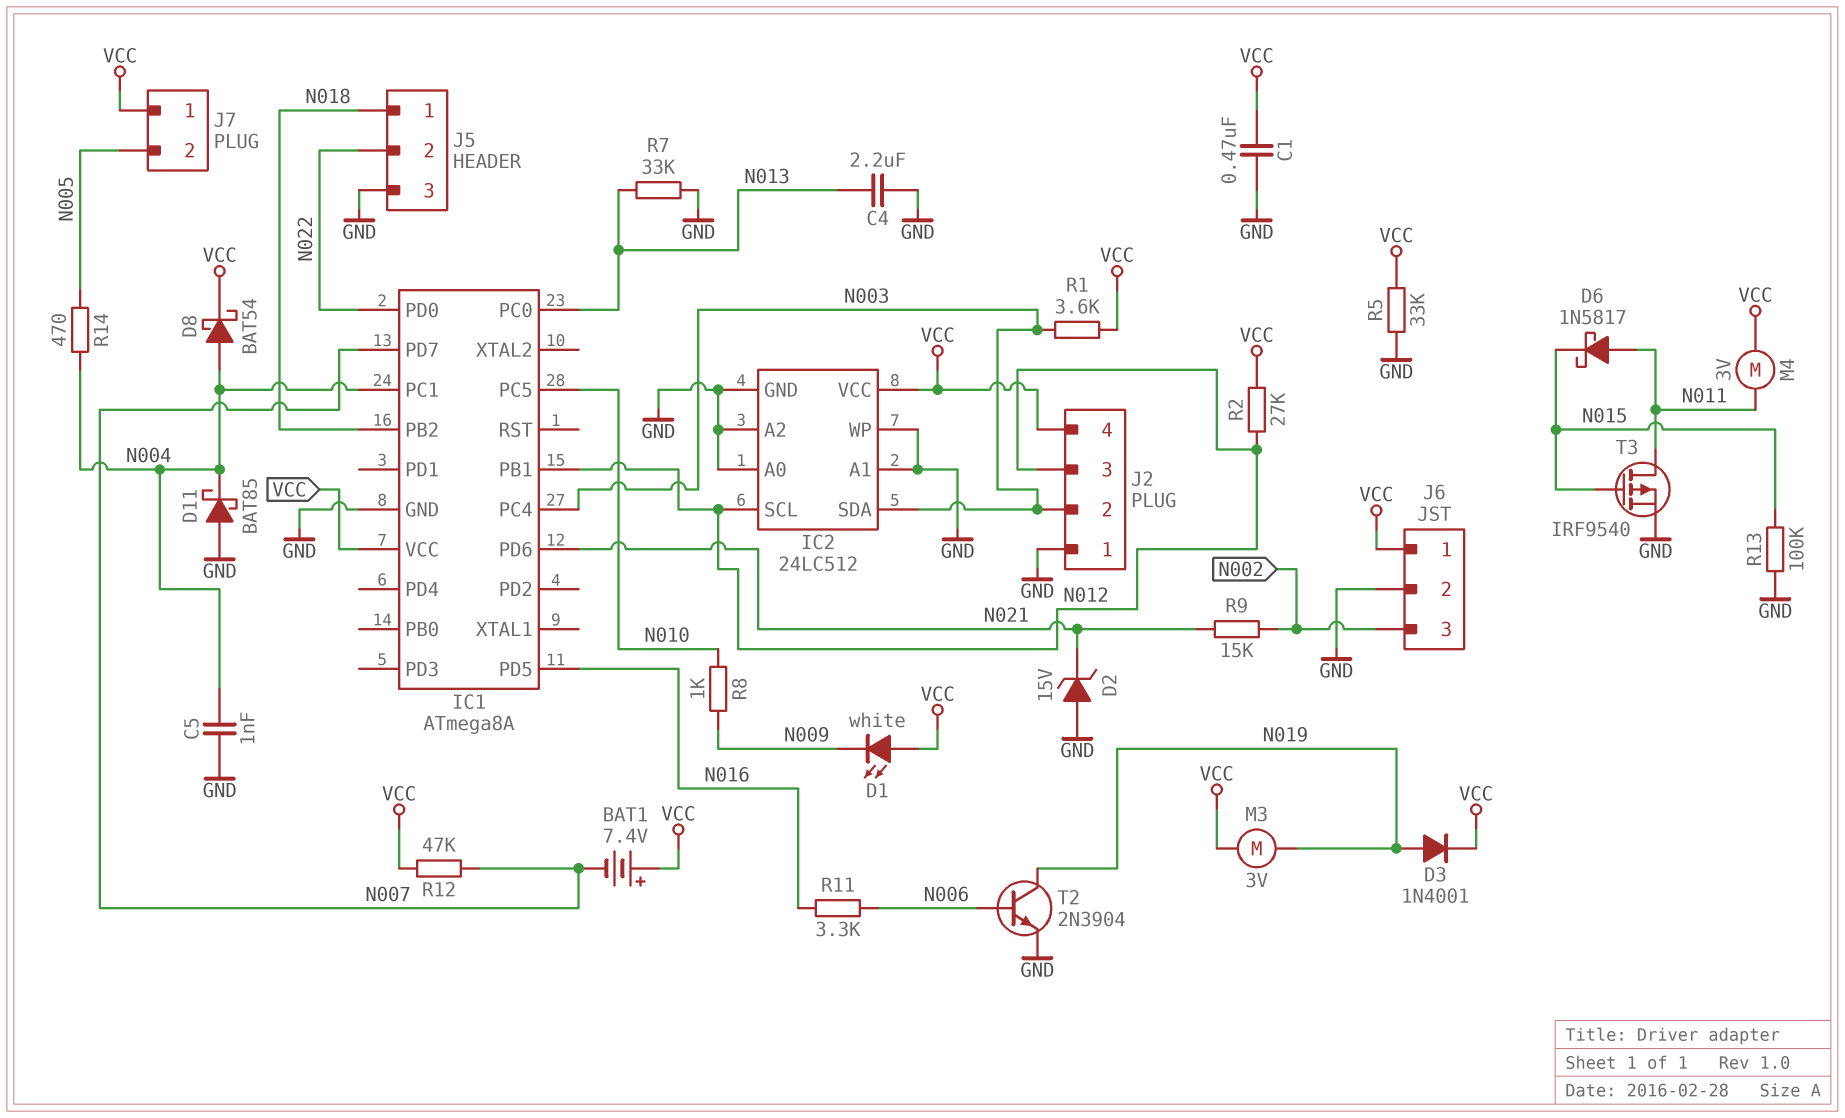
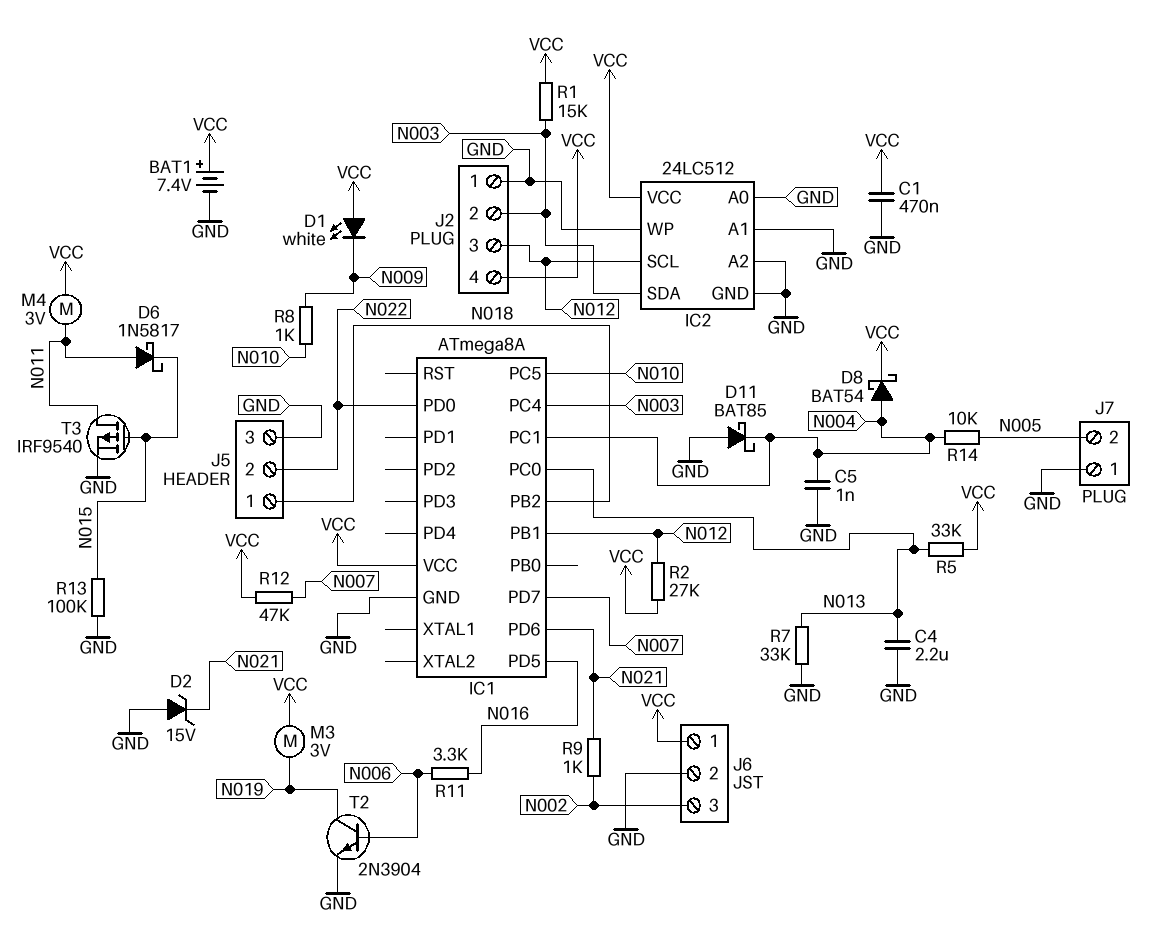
BAT1: 7.4V (plus VCC, minus N007) -> 7.4V (plus VCC, minus GND)
D3: diode 1N4001 (A N019, K VCC) -> none
J7 pin 1: VCC -> GND
R1: 3.6k (N003, VCC) -> 15k (N003, VCC)
R5: 33k (GND, VCC) -> 33k (N013, VCC)
R9: 15k (N002, N021) -> 1k (N002, N021)
R14: 470 (N004, N005) -> 10k (N004, N005)

